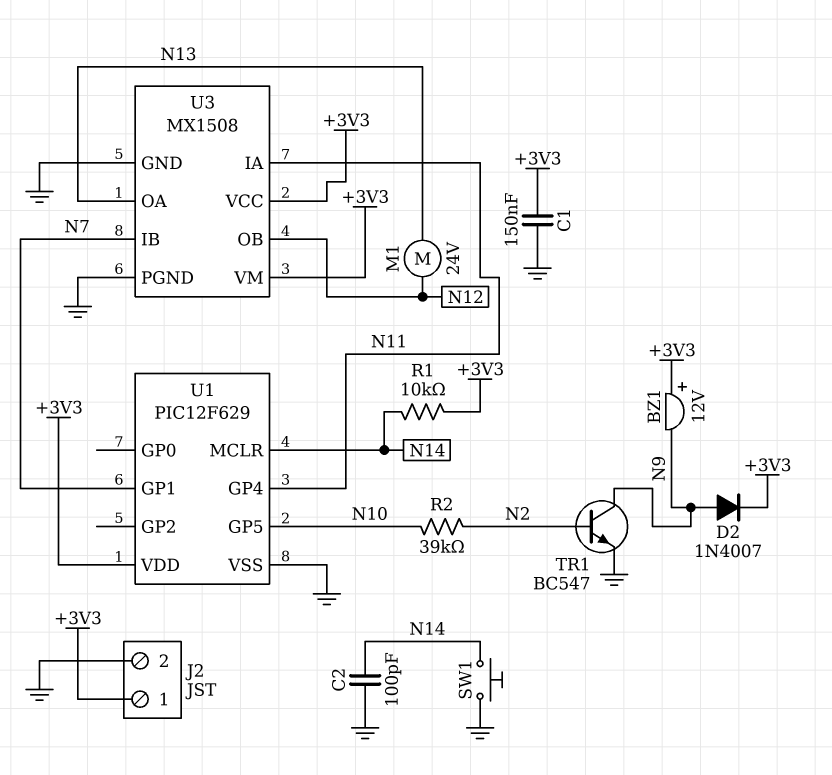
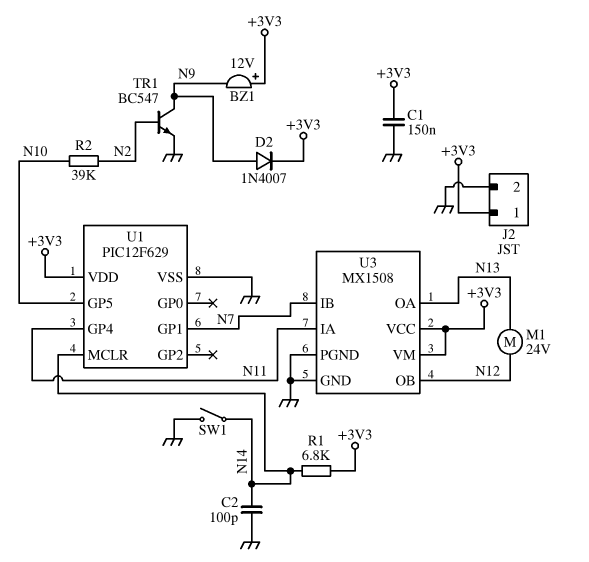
R1: 10k (+3V3, N14) -> 6.8k (+3V3, N14)
SW1: button (GND, N14) -> switch (GND, N14)

